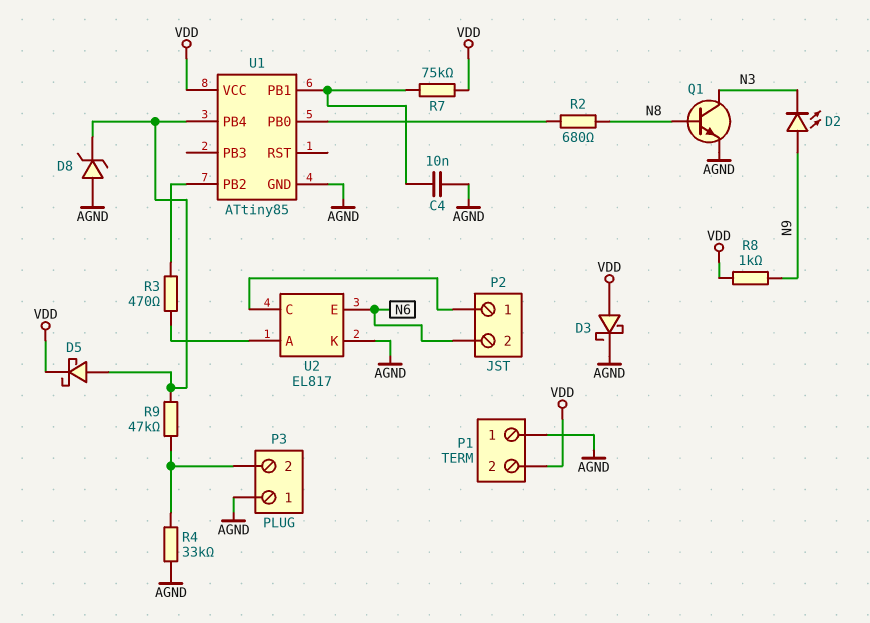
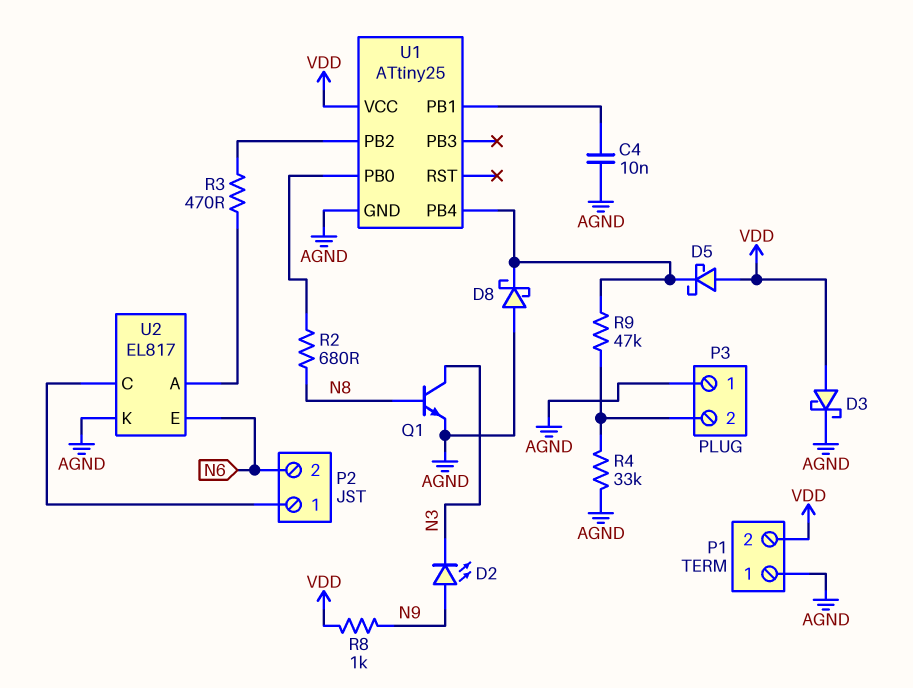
D5: schottky (A U1/PB4, K VDD) -> schottky (A VDD, K U1/PB4)
D8: zener (A AGND, K U1/PB4) -> schottky (A AGND, K U1/PB4)
R7: 75k (U1/PB1, VDD) -> none
U1: ATtiny85 -> ATtiny25

